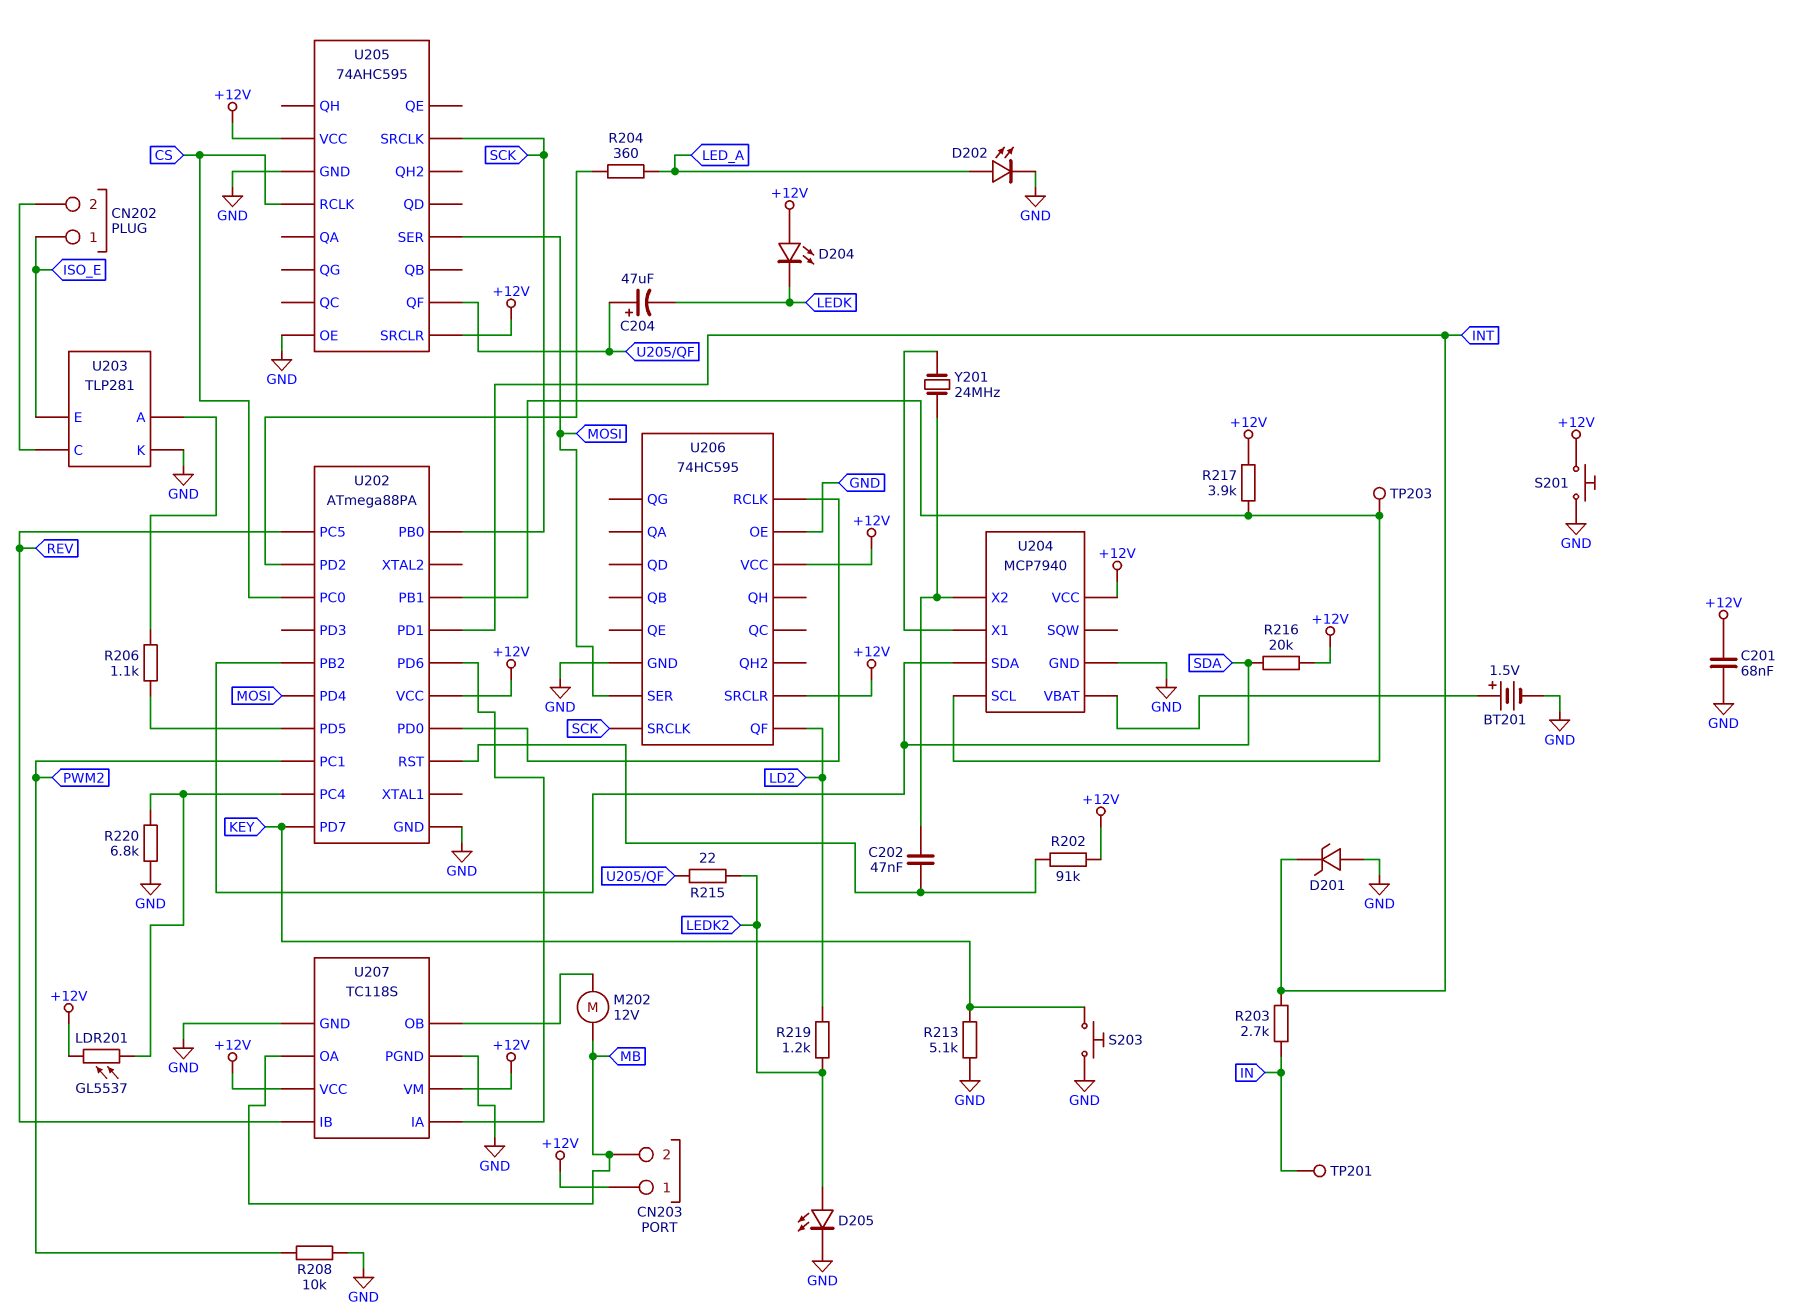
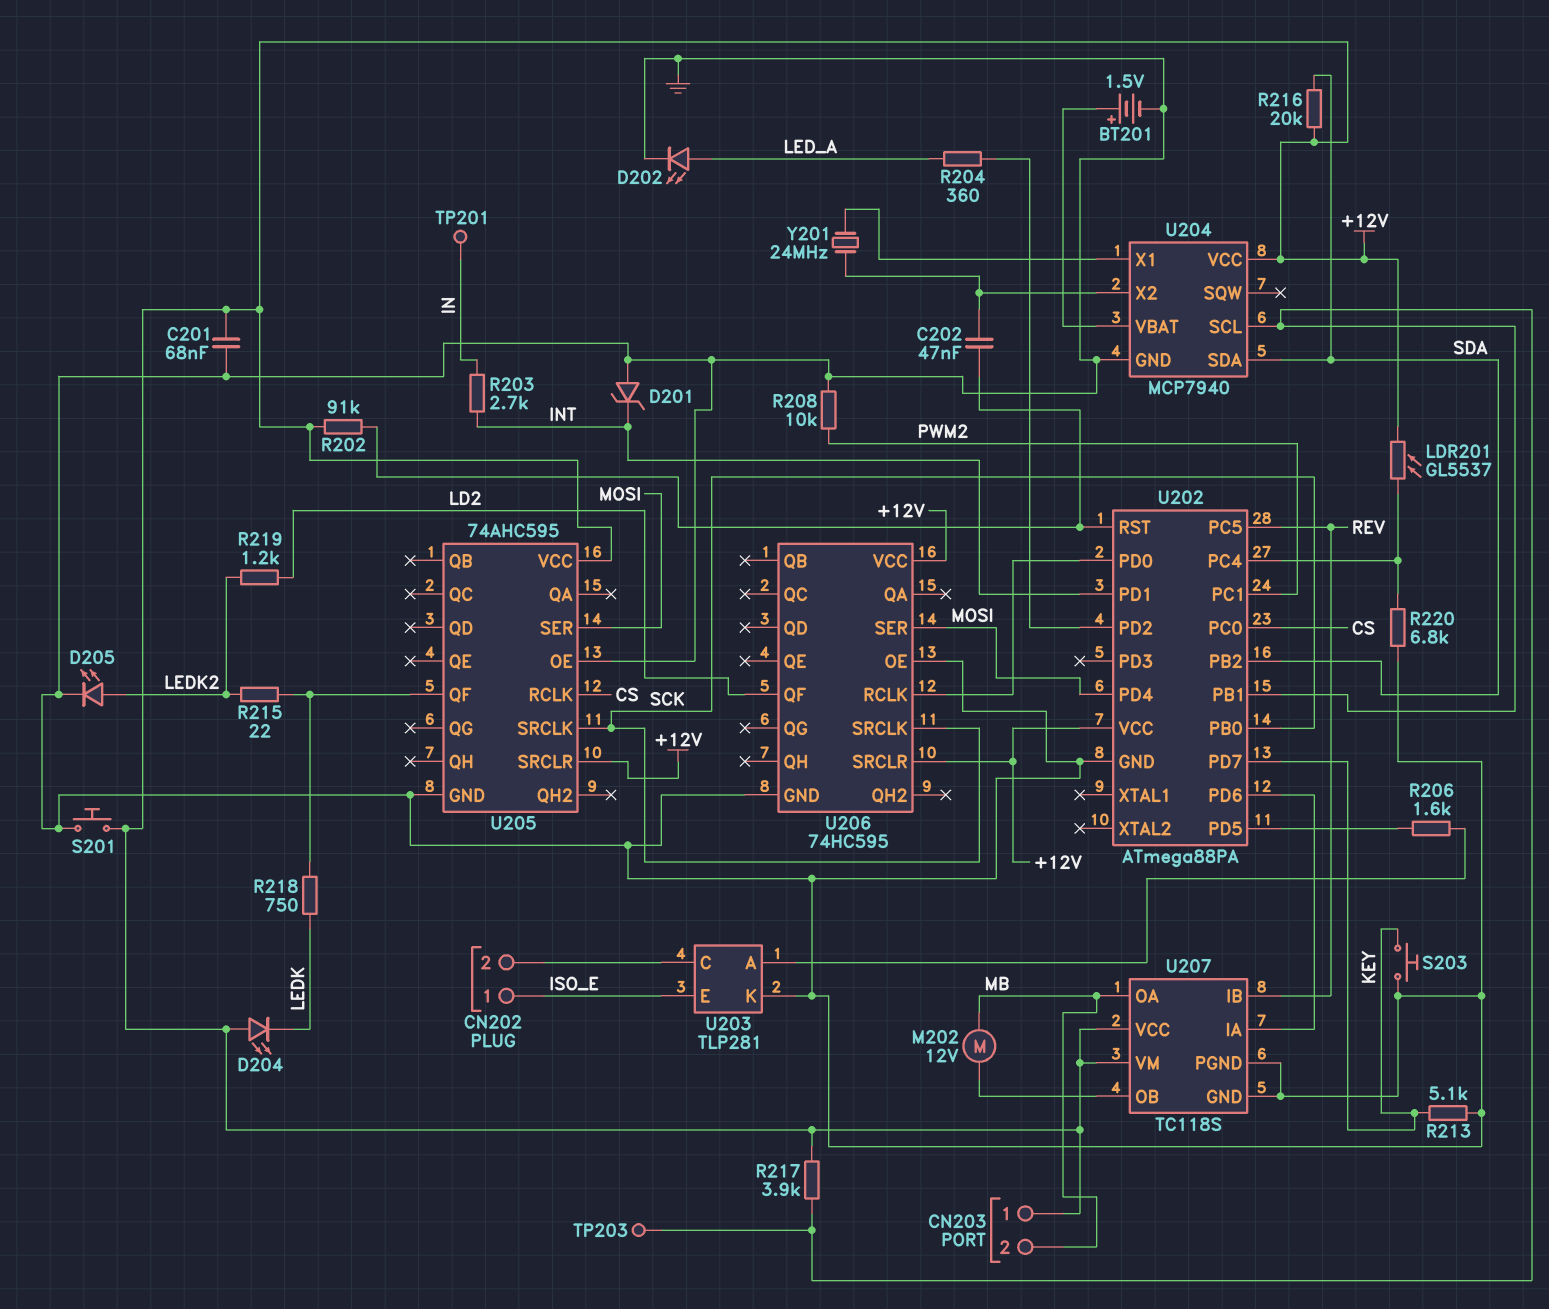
C204: 47uF (plus U205/QF, minus LEDK) -> none
R206: 1.1k (U202/PD5, U203/A) -> 1.6k (U202/PD5, U203/A)
R218: none -> 750 (LEDK, U205/QF)

